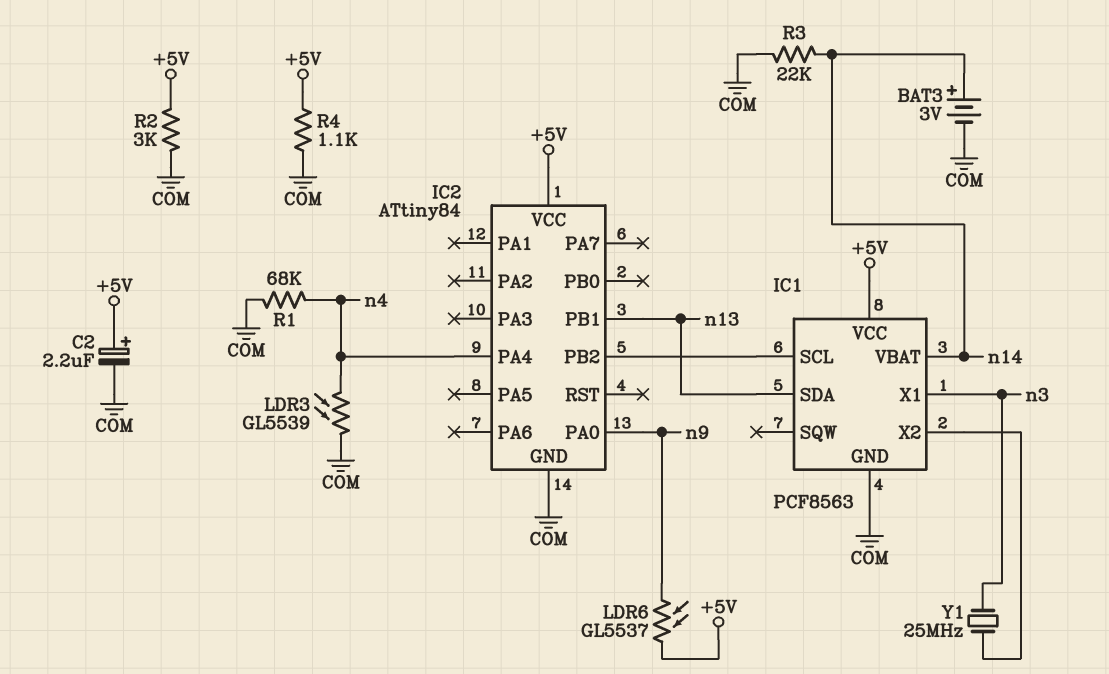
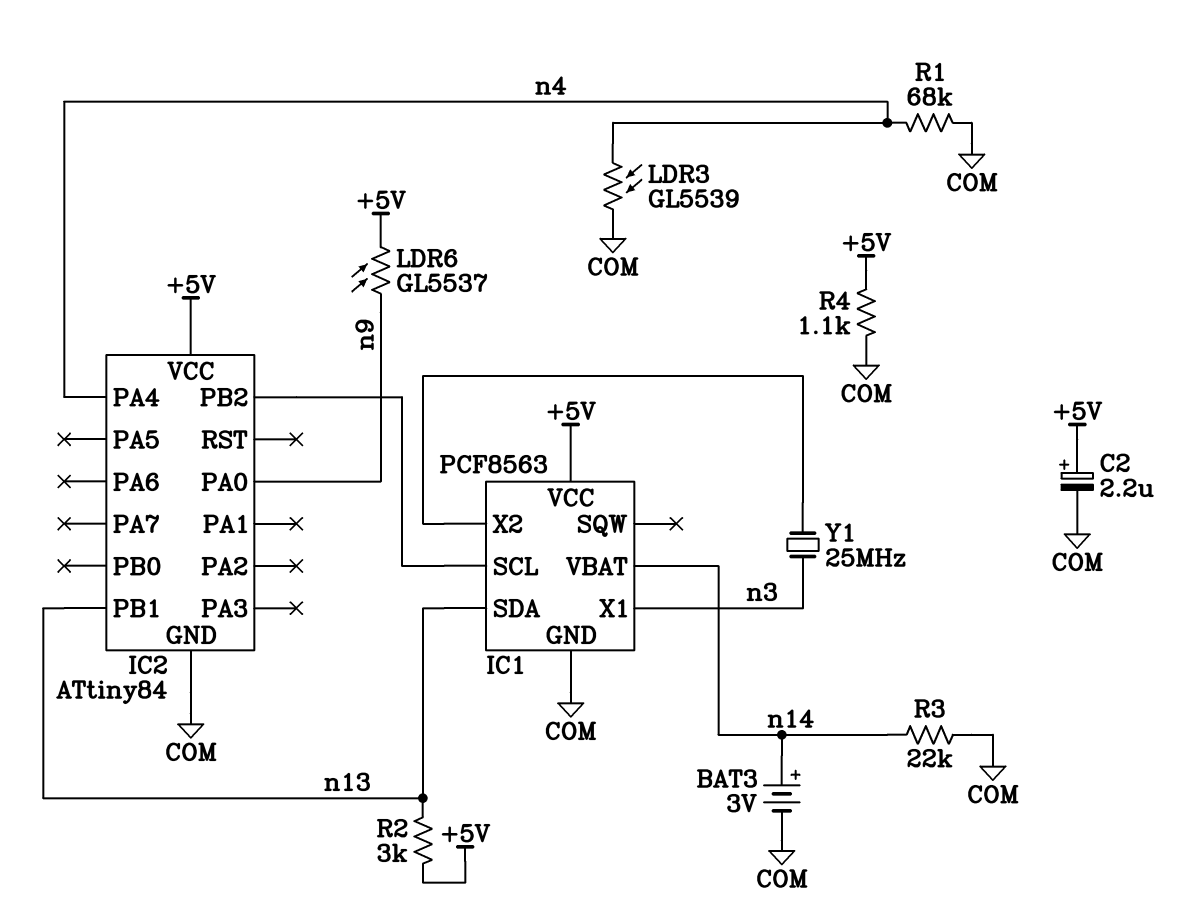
R2: 3k (+5V, COM) -> 3k (+5V, n13)

